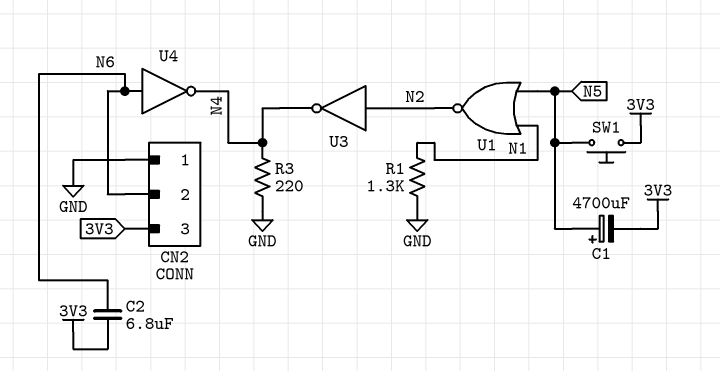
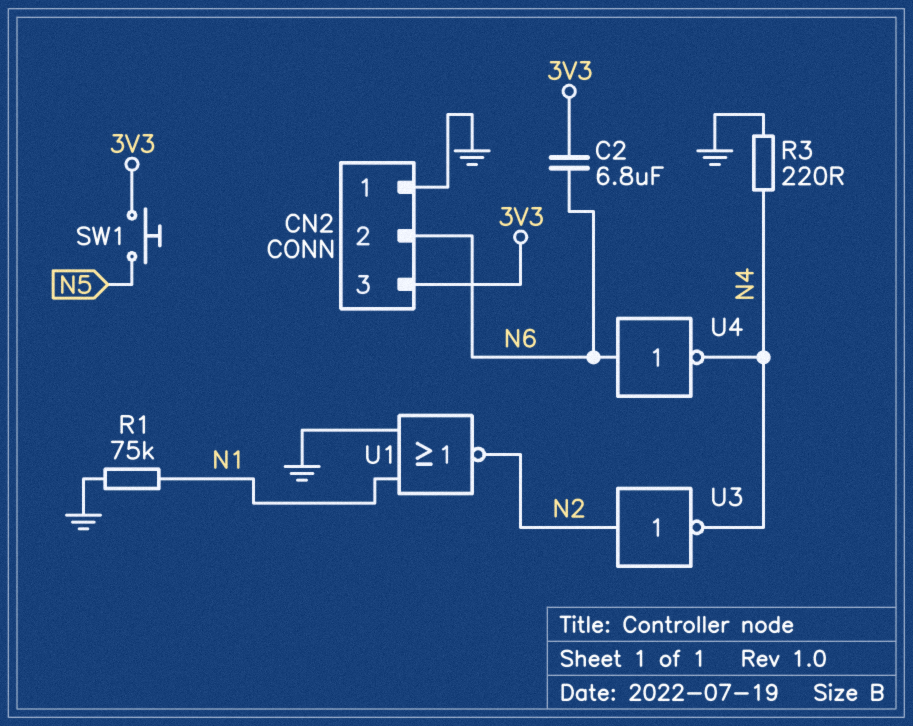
C1: 4700uF (plus N5, minus 3V3) -> none
R1: 1.3k (GND, N1) -> 75k (GND, N1)
U1: NOR (in N1, in N5, out N2) -> NOR (in GND, in N1, out N2)

